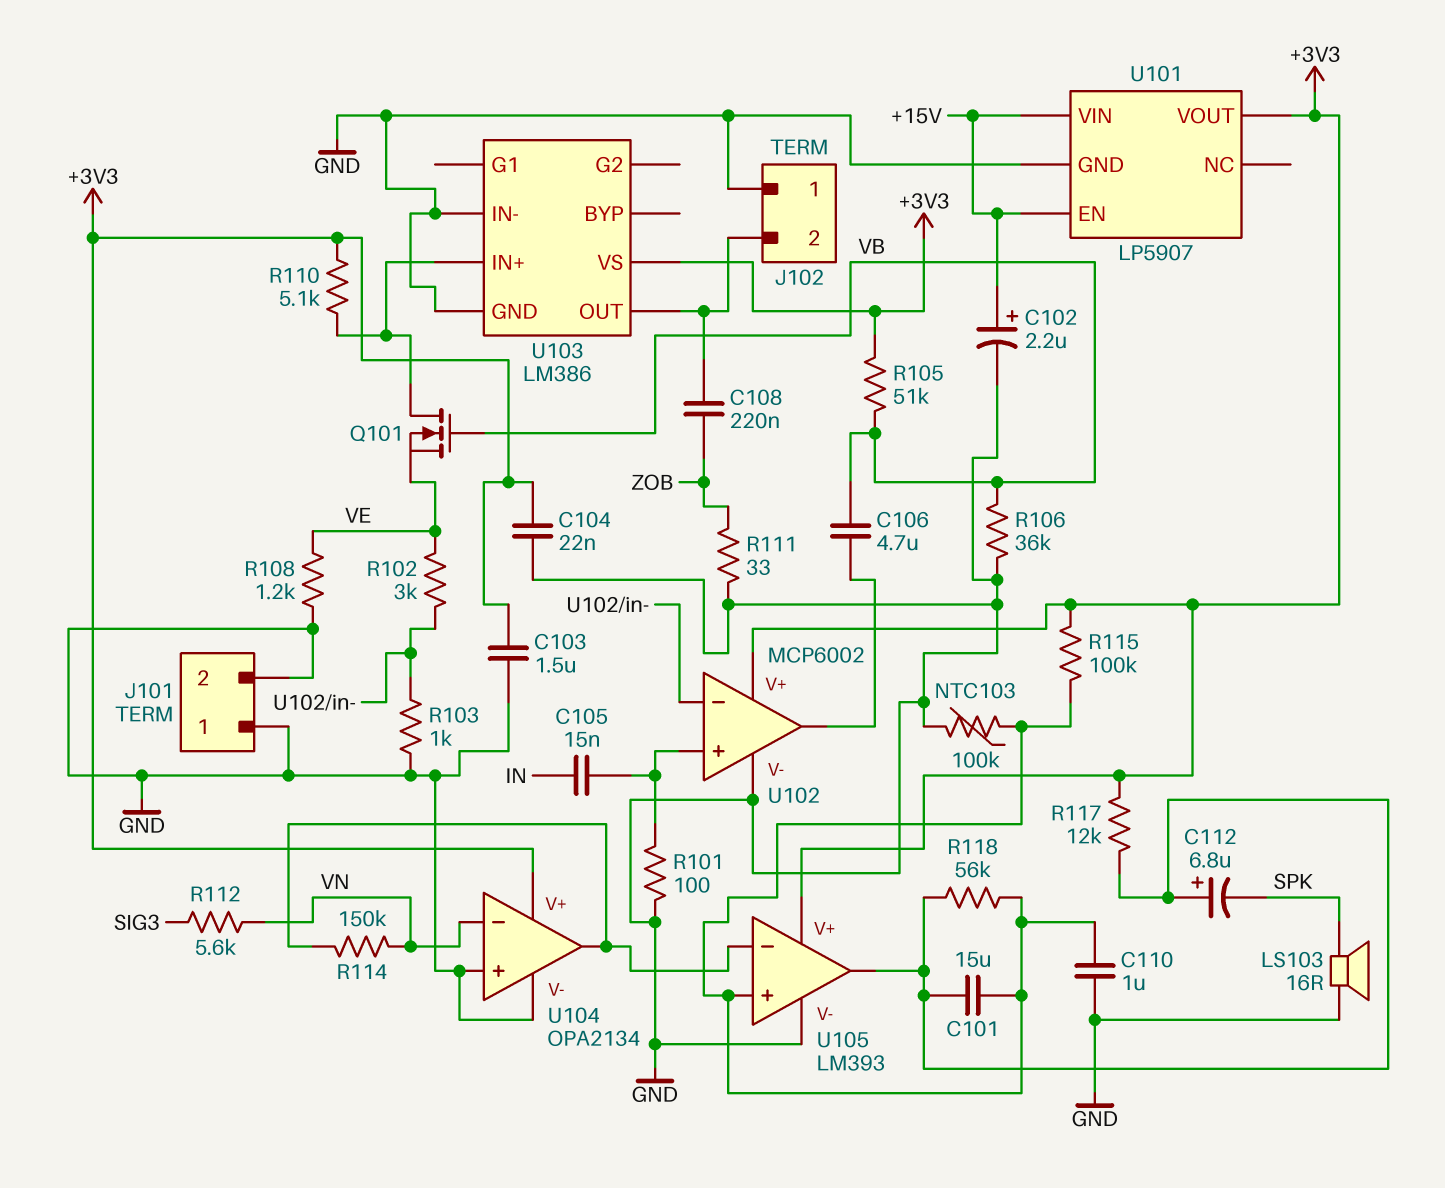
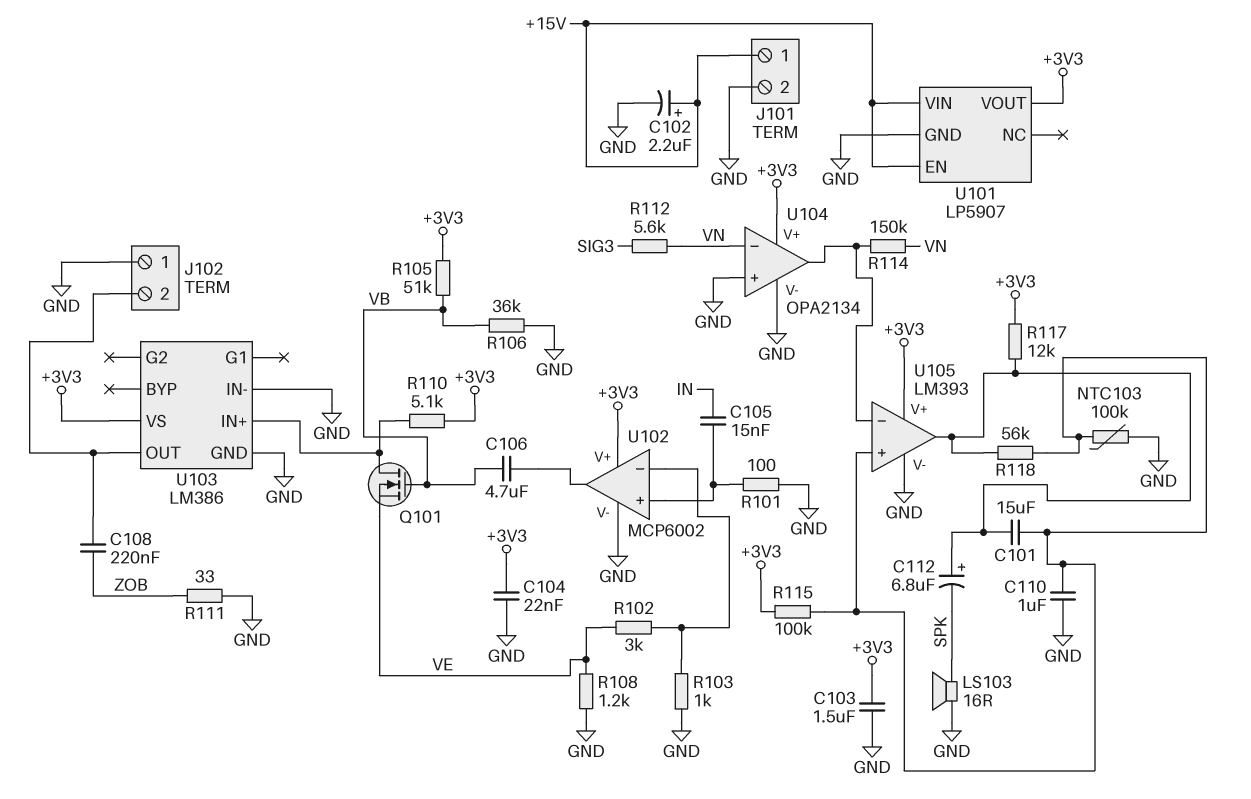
J101 pin 1: GND -> +15V

